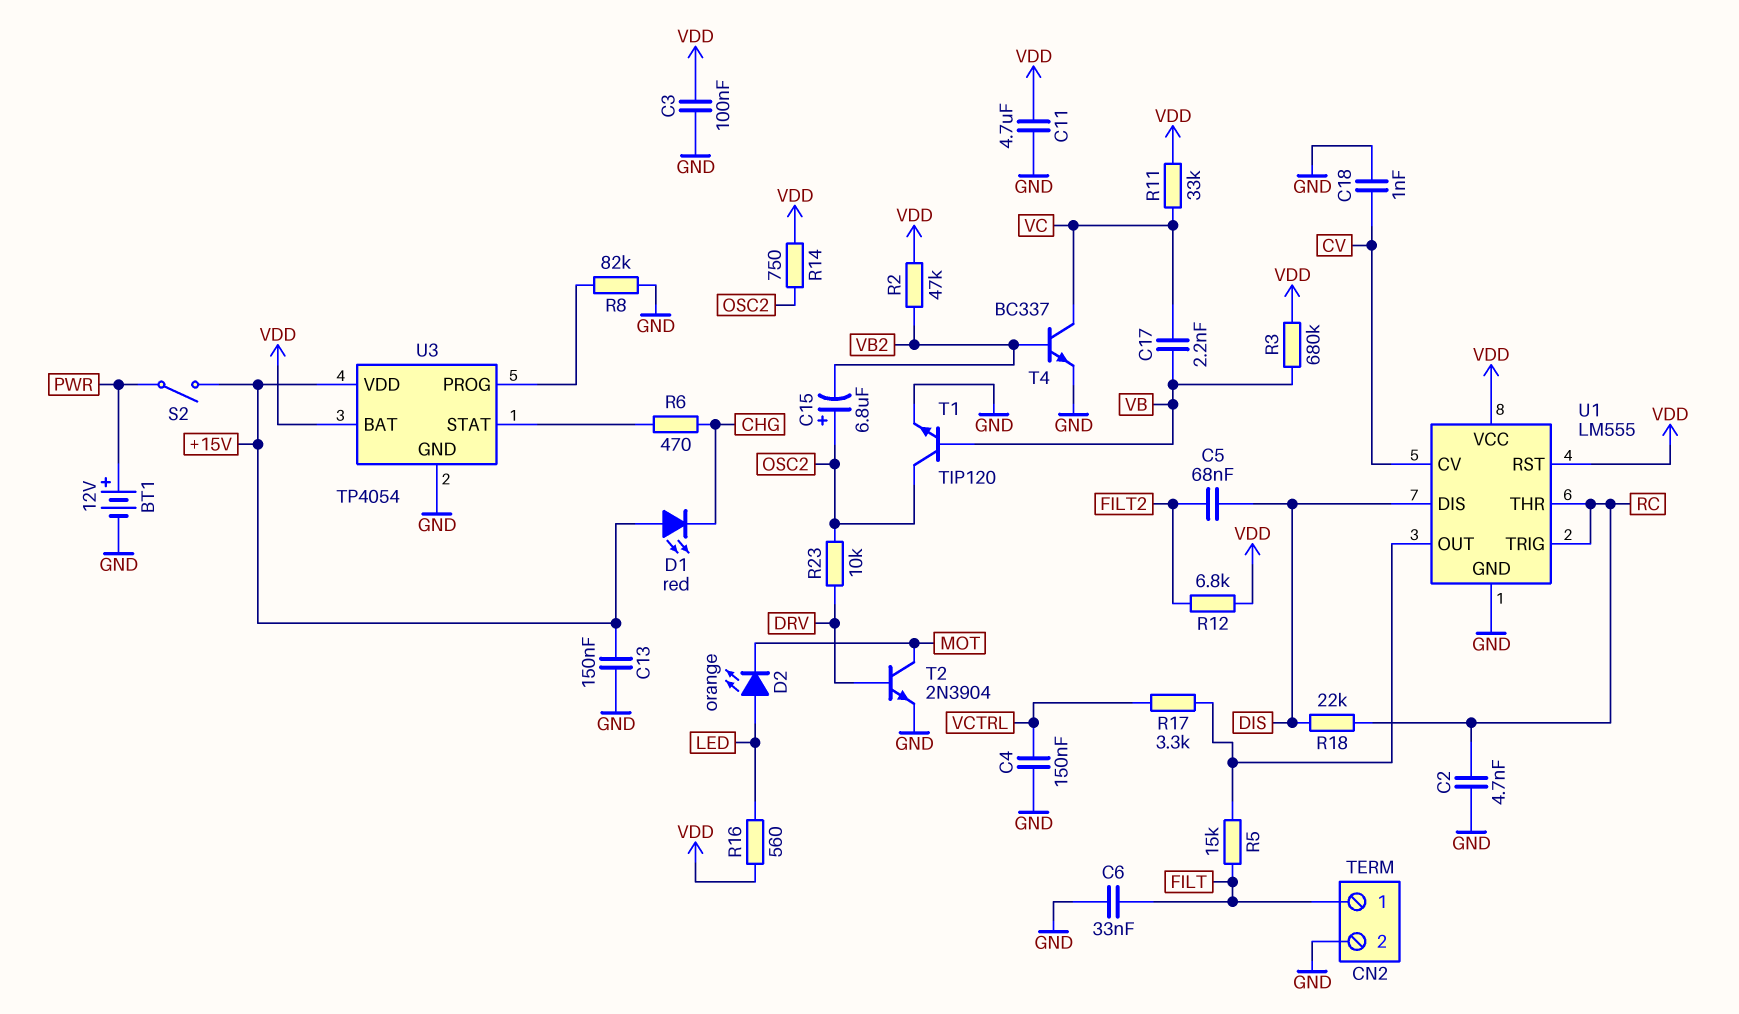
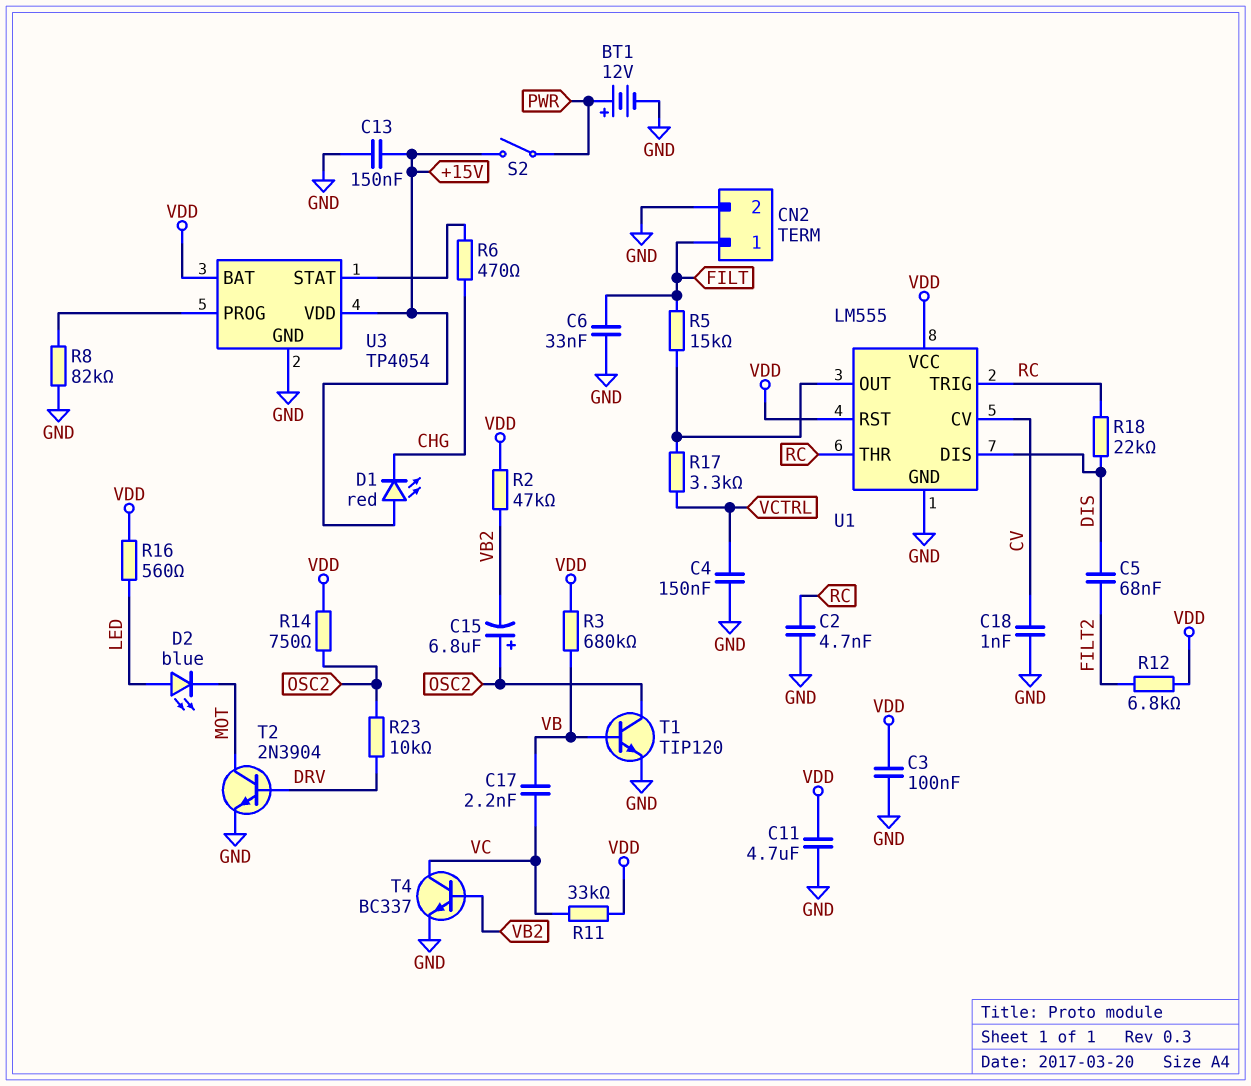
D2: LED orange (A LED, K MOT) -> LED blue (A LED, K MOT)

